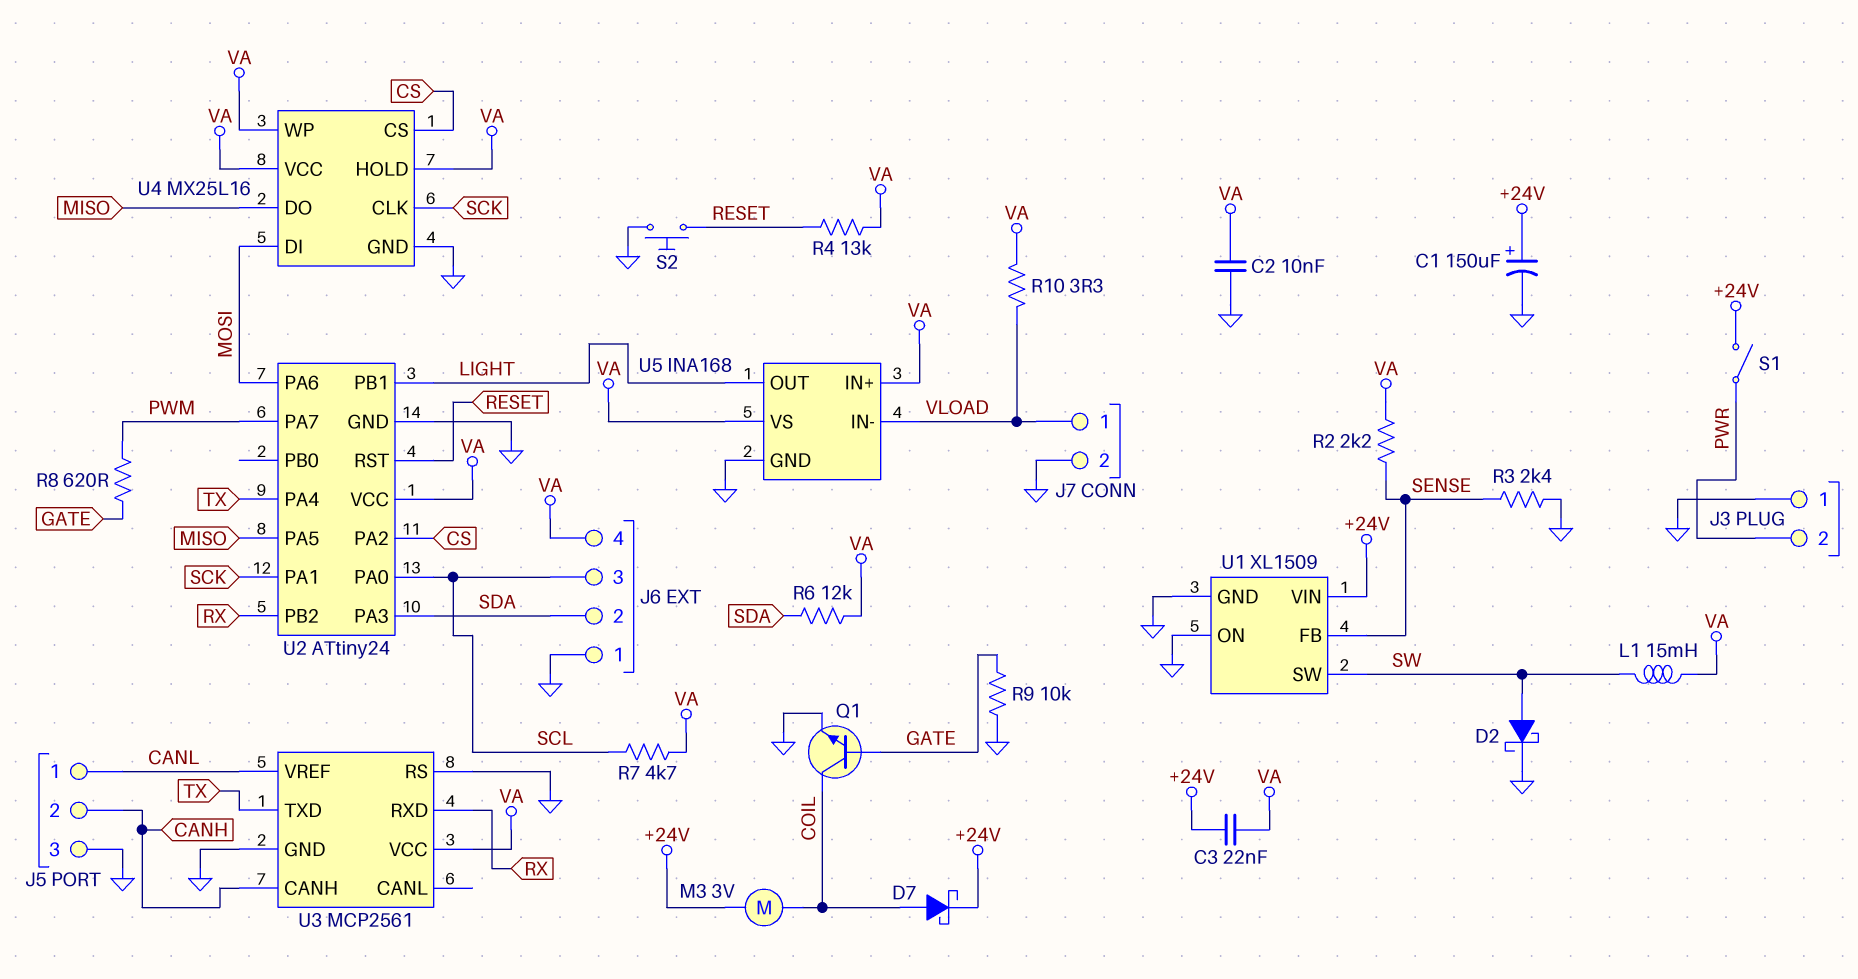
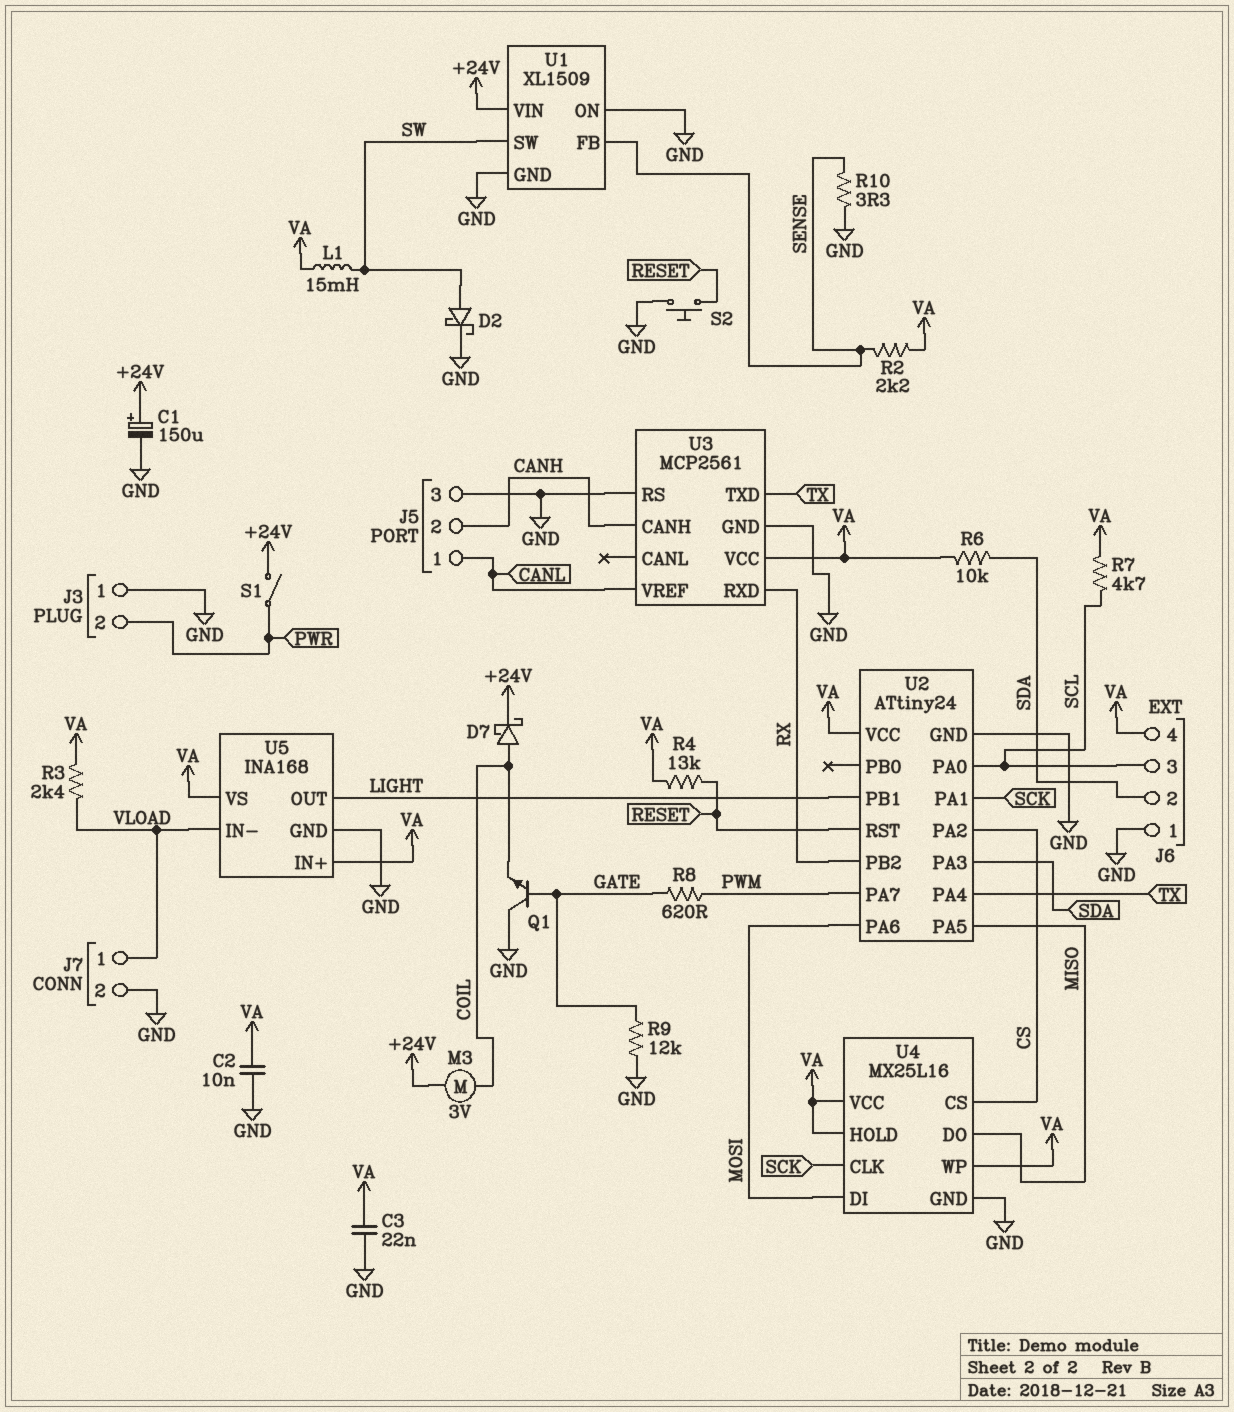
C3: 22nF (+24V, VA) -> 22nF (GND, VA)
Q1: NPN (B GATE, C COIL, E GND) -> NPN (B GATE, C GND, E COIL)
R3: 2.4k (GND, SENSE) -> 2.4k (VA, VLOAD)
R6: 12k (SDA, VA) -> 10k (SDA, VA)
R9: 10k (GATE, GND) -> 12k (GATE, GND)
R10: 3.3 (VA, VLOAD) -> 3.3 (GND, SENSE)

